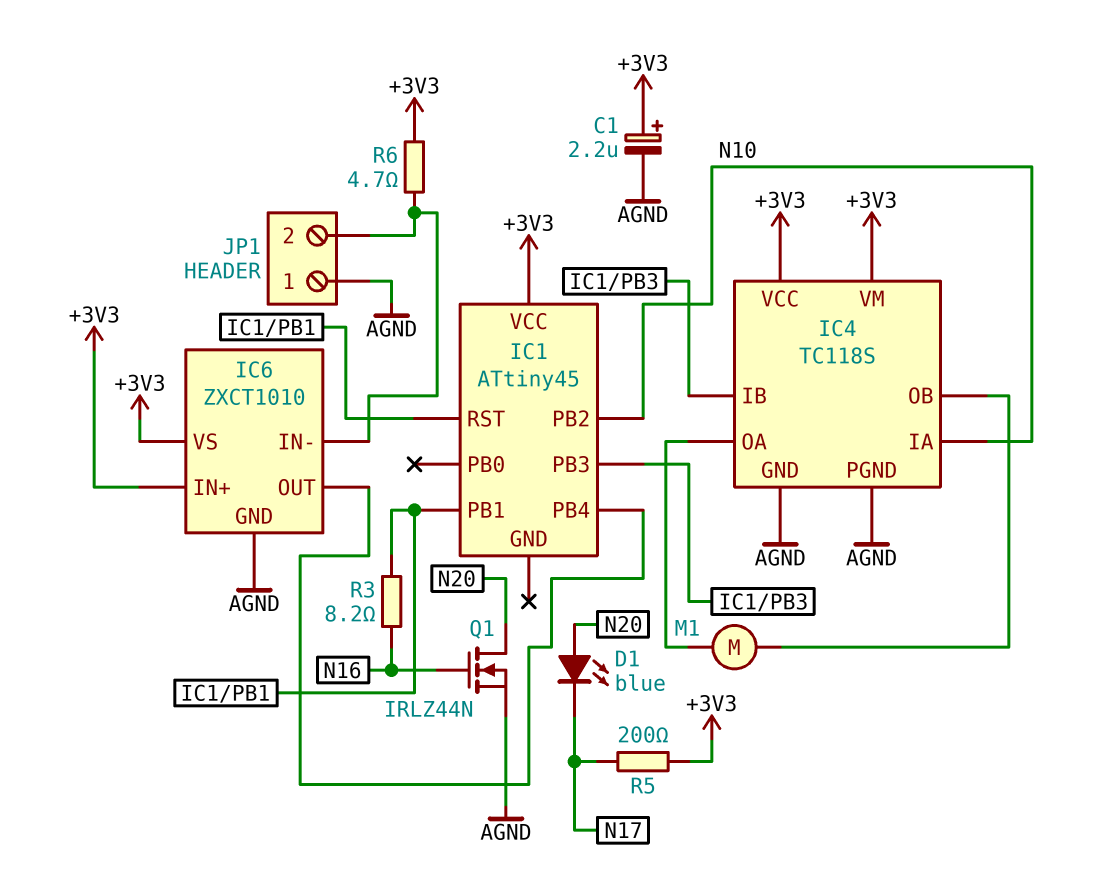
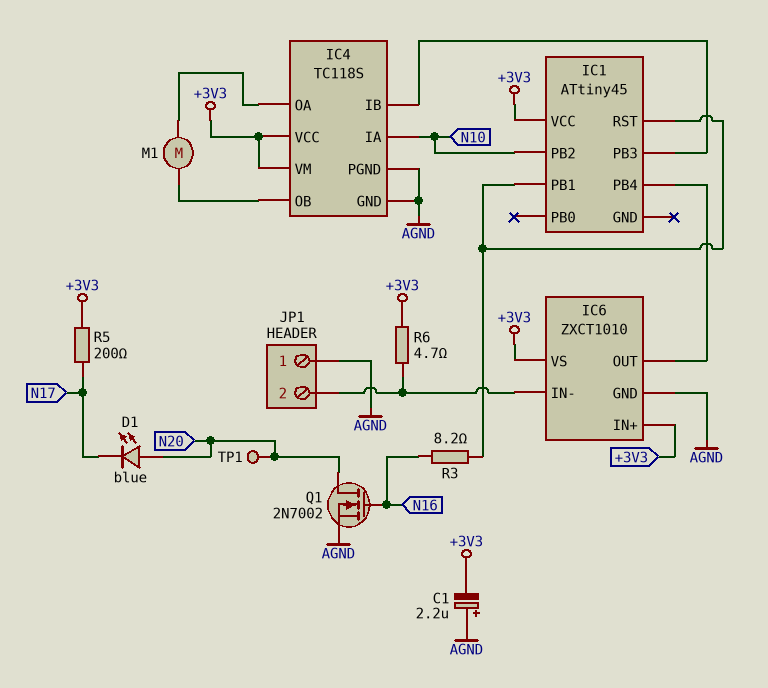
C1: 2.2uF (plus +3V3, minus AGND) -> 2.2uF (plus AGND, minus +3V3)
Q1: NMOS IRLZ44N (G N16, D N20, S AGND) -> NMOS 2N7002 (G N16, D N20, S AGND)
TP1: none -> test point (N20)

